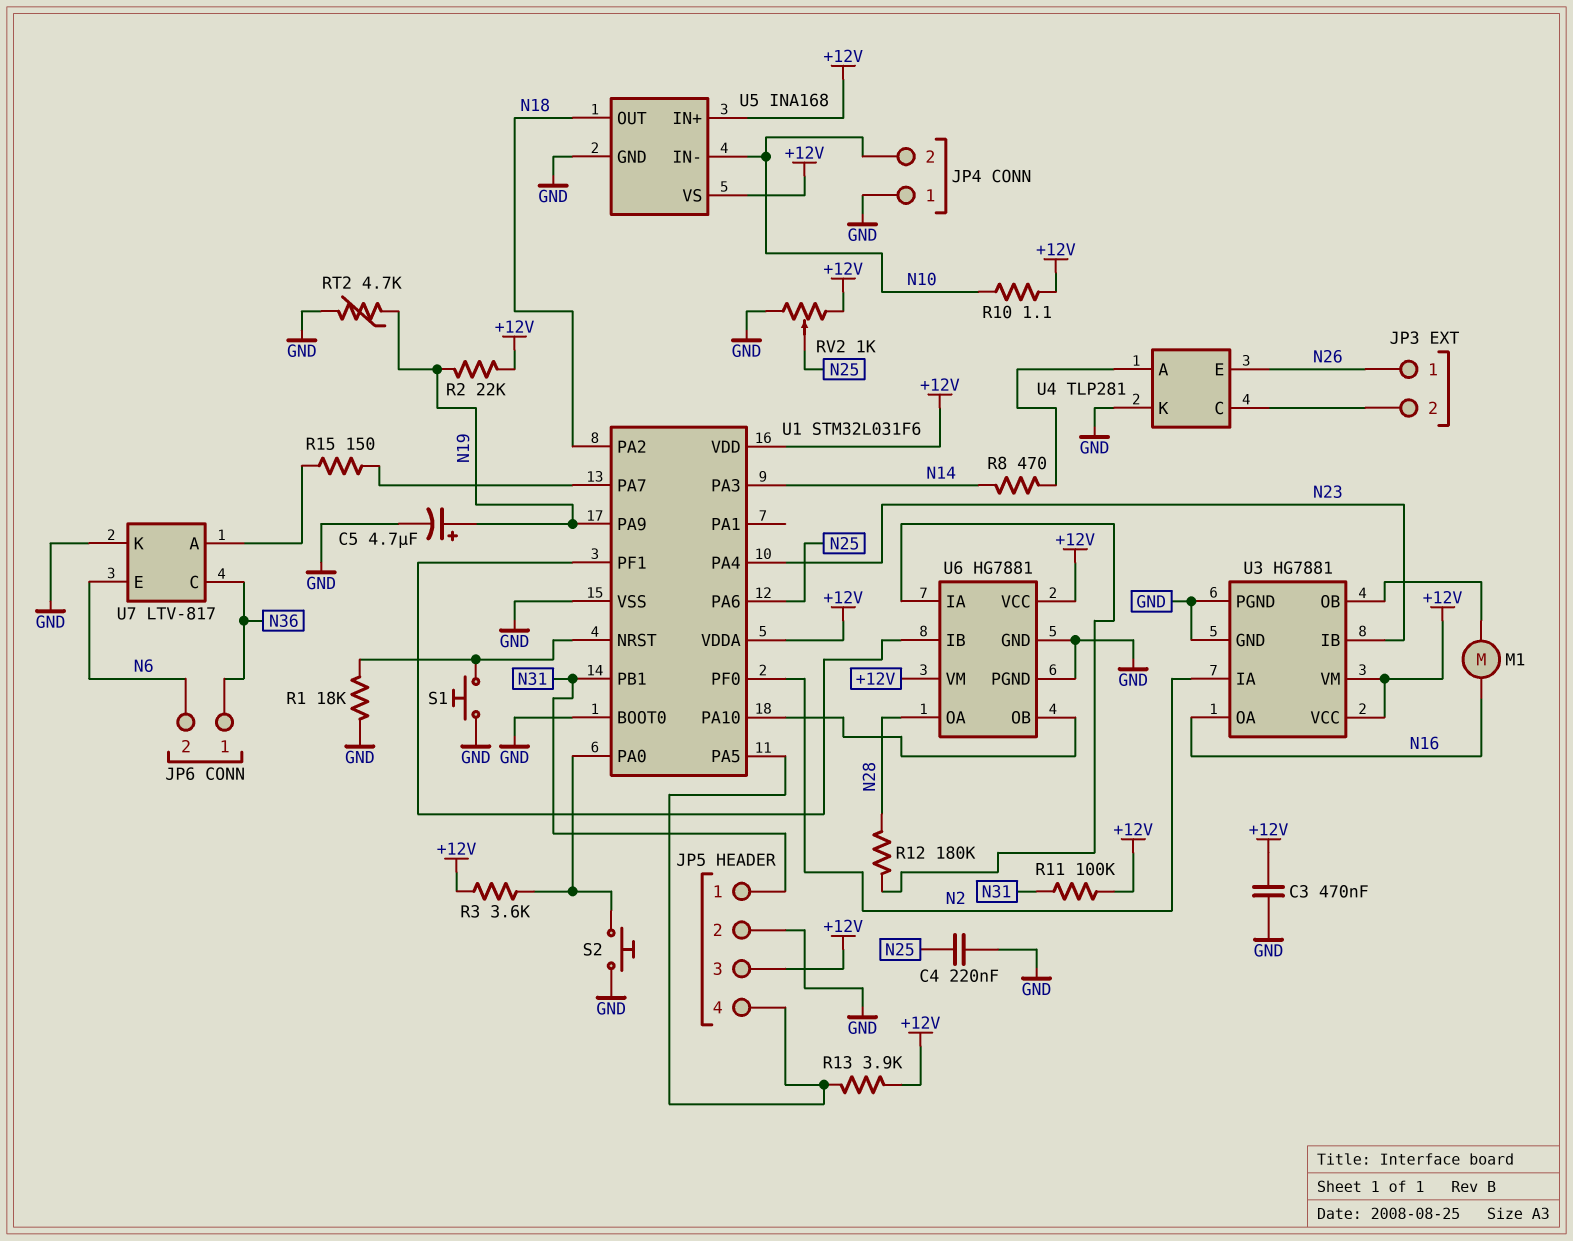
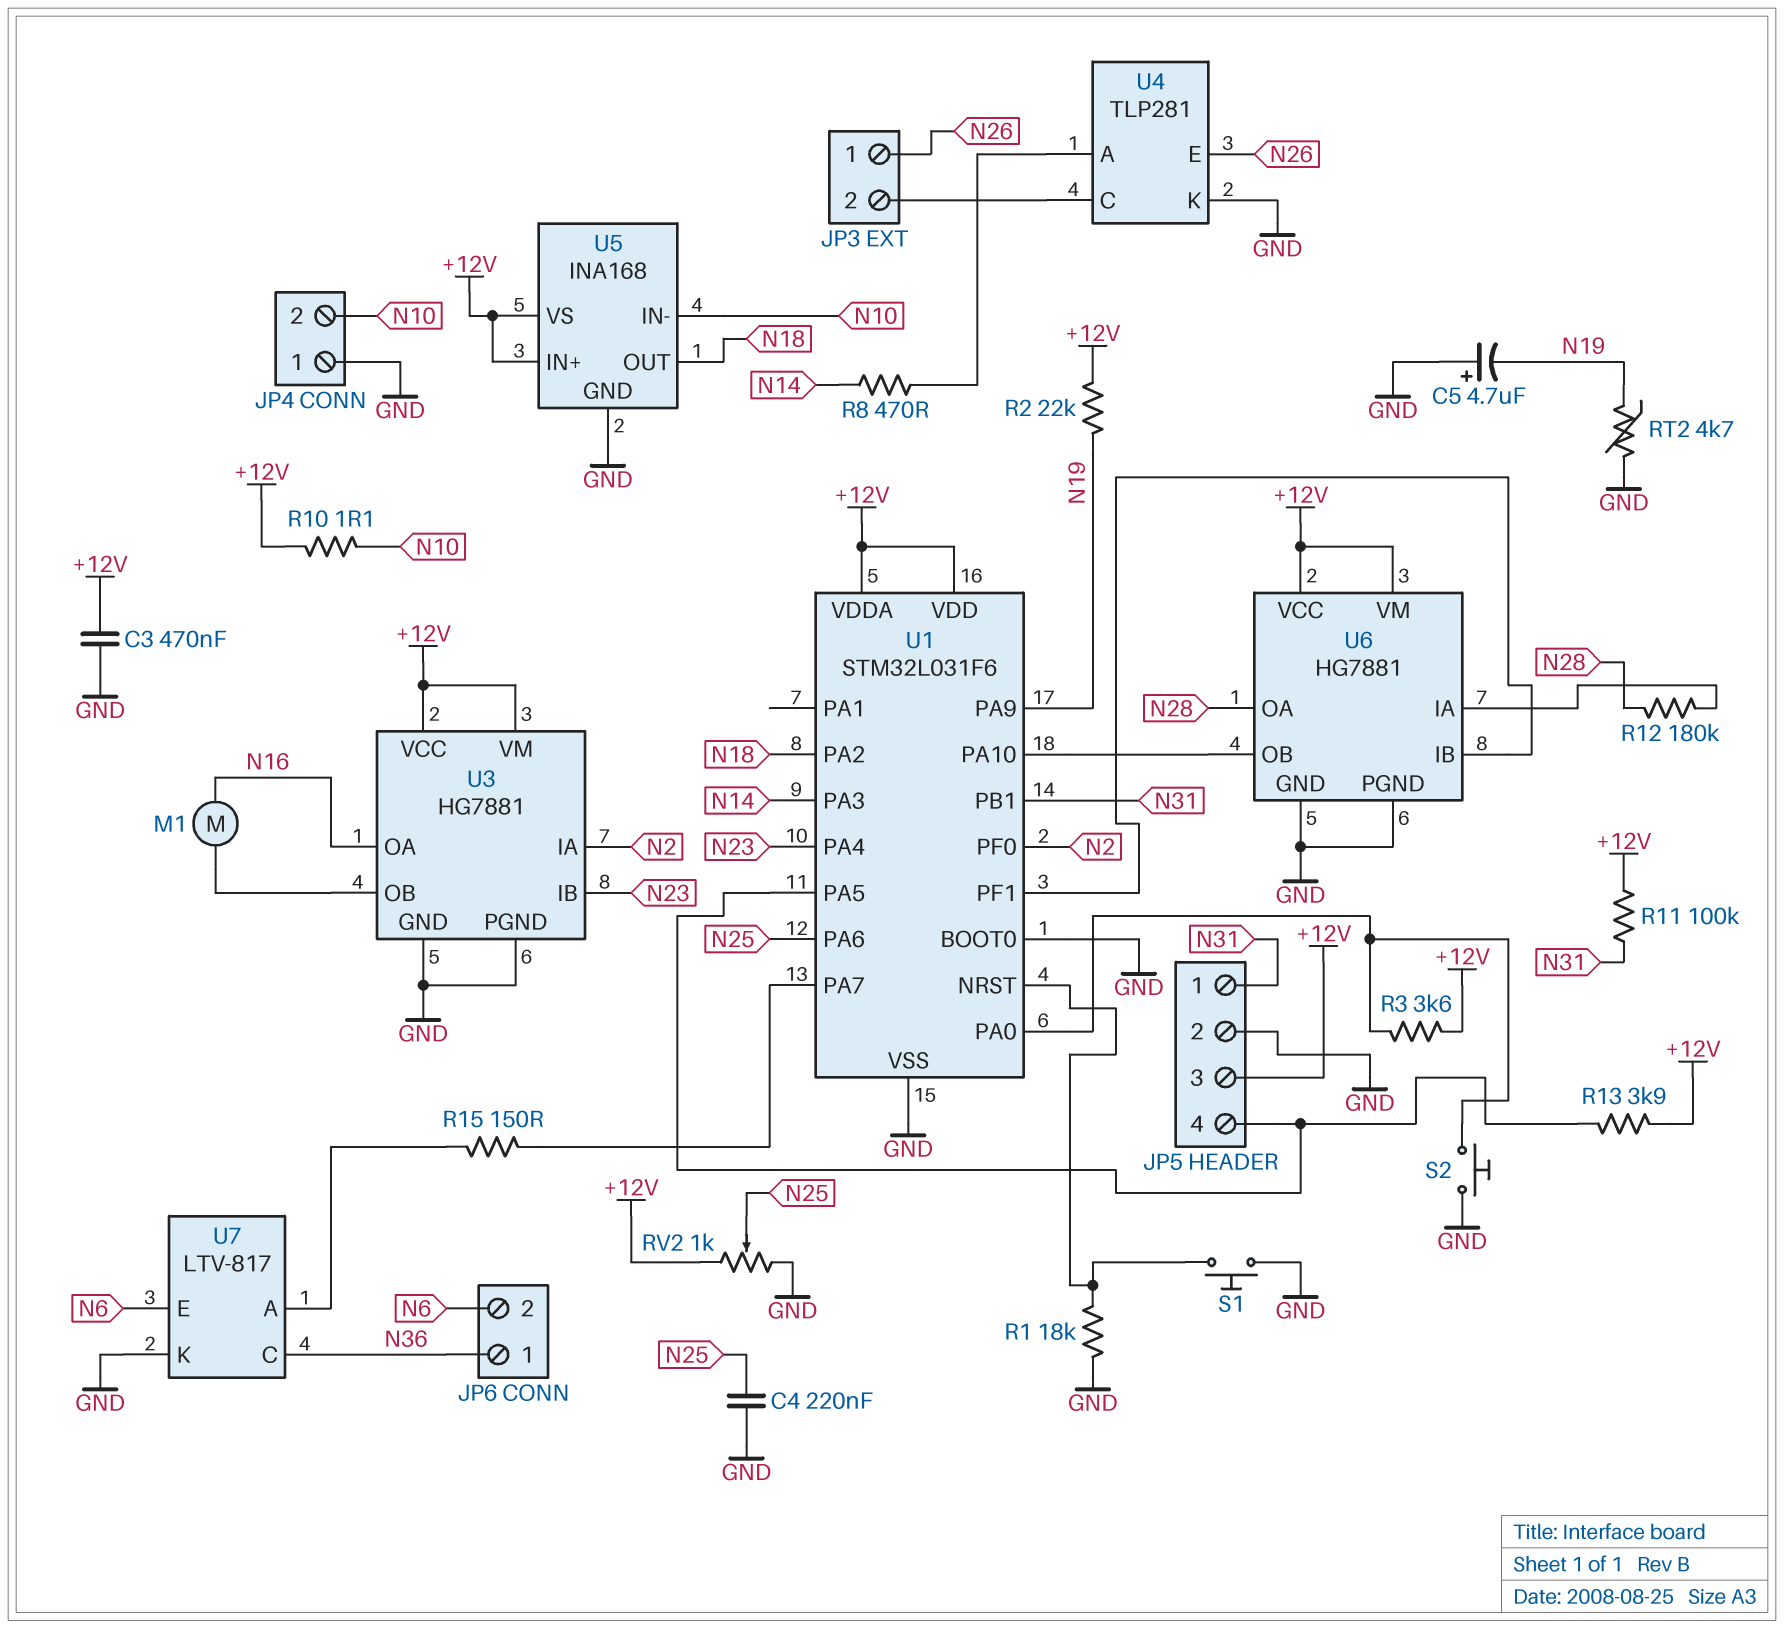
C5: 4.7uF (plus N19, minus GND) -> 4.7uF (plus GND, minus N19)

